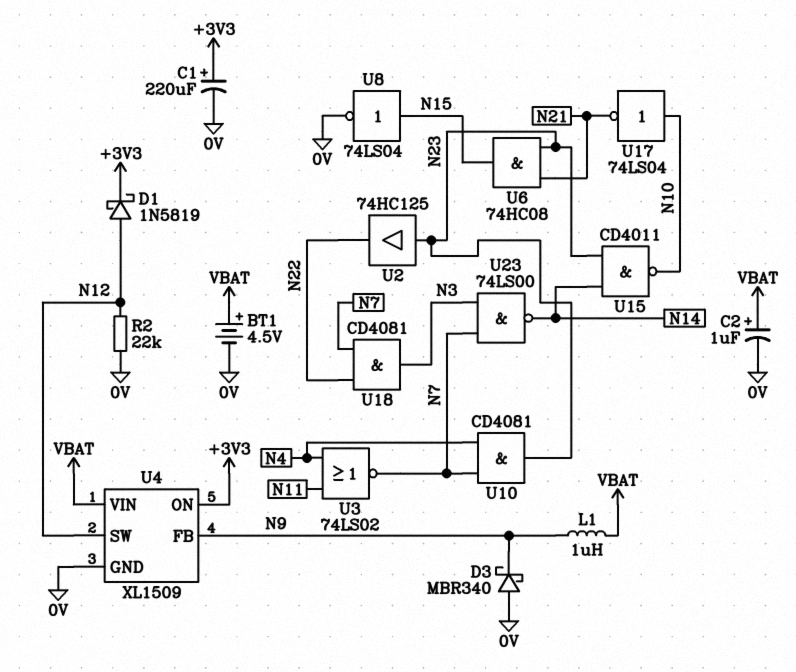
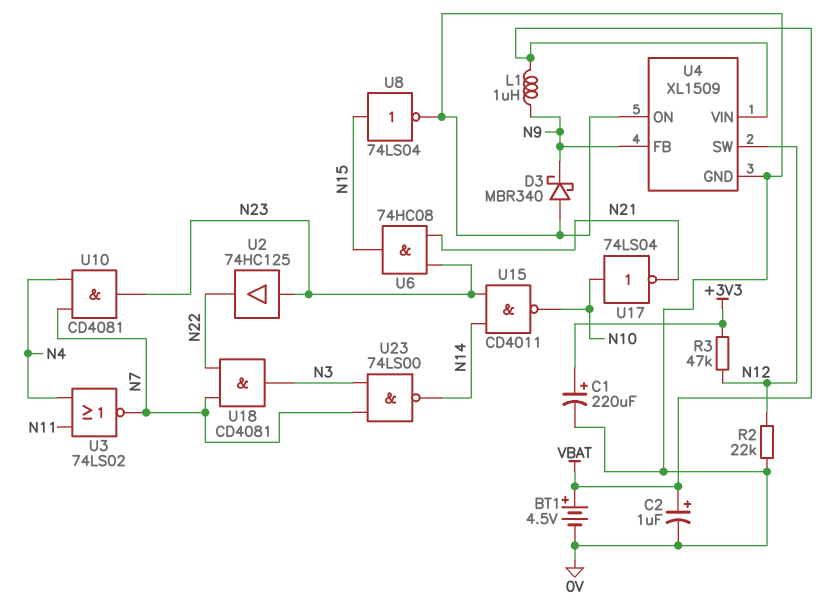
D1: schottky 1N5819 (A N12, K +3V3) -> none
R3: none -> 47k (+3V3, N12)
U4 pin ON: +3V3 -> 0V

